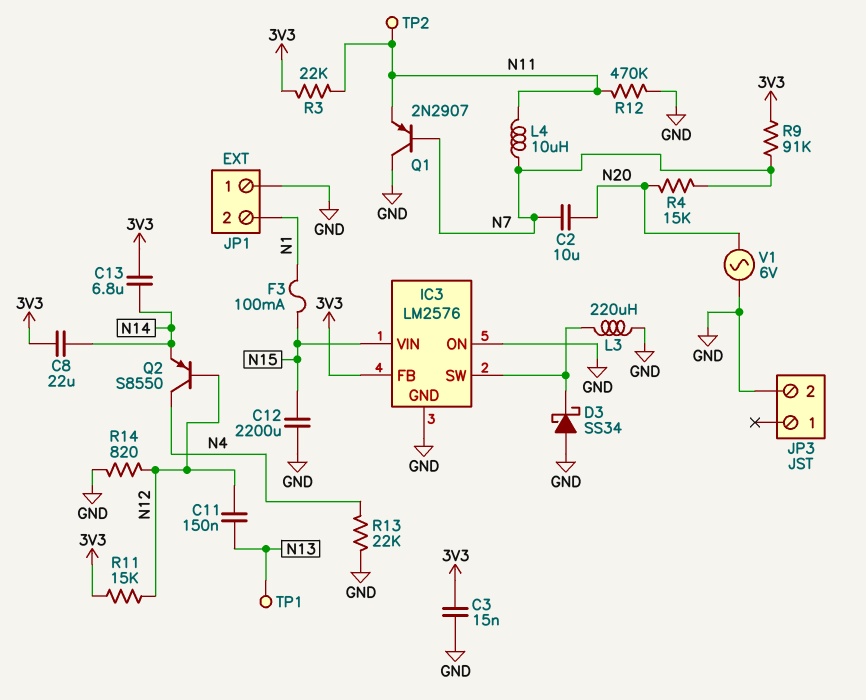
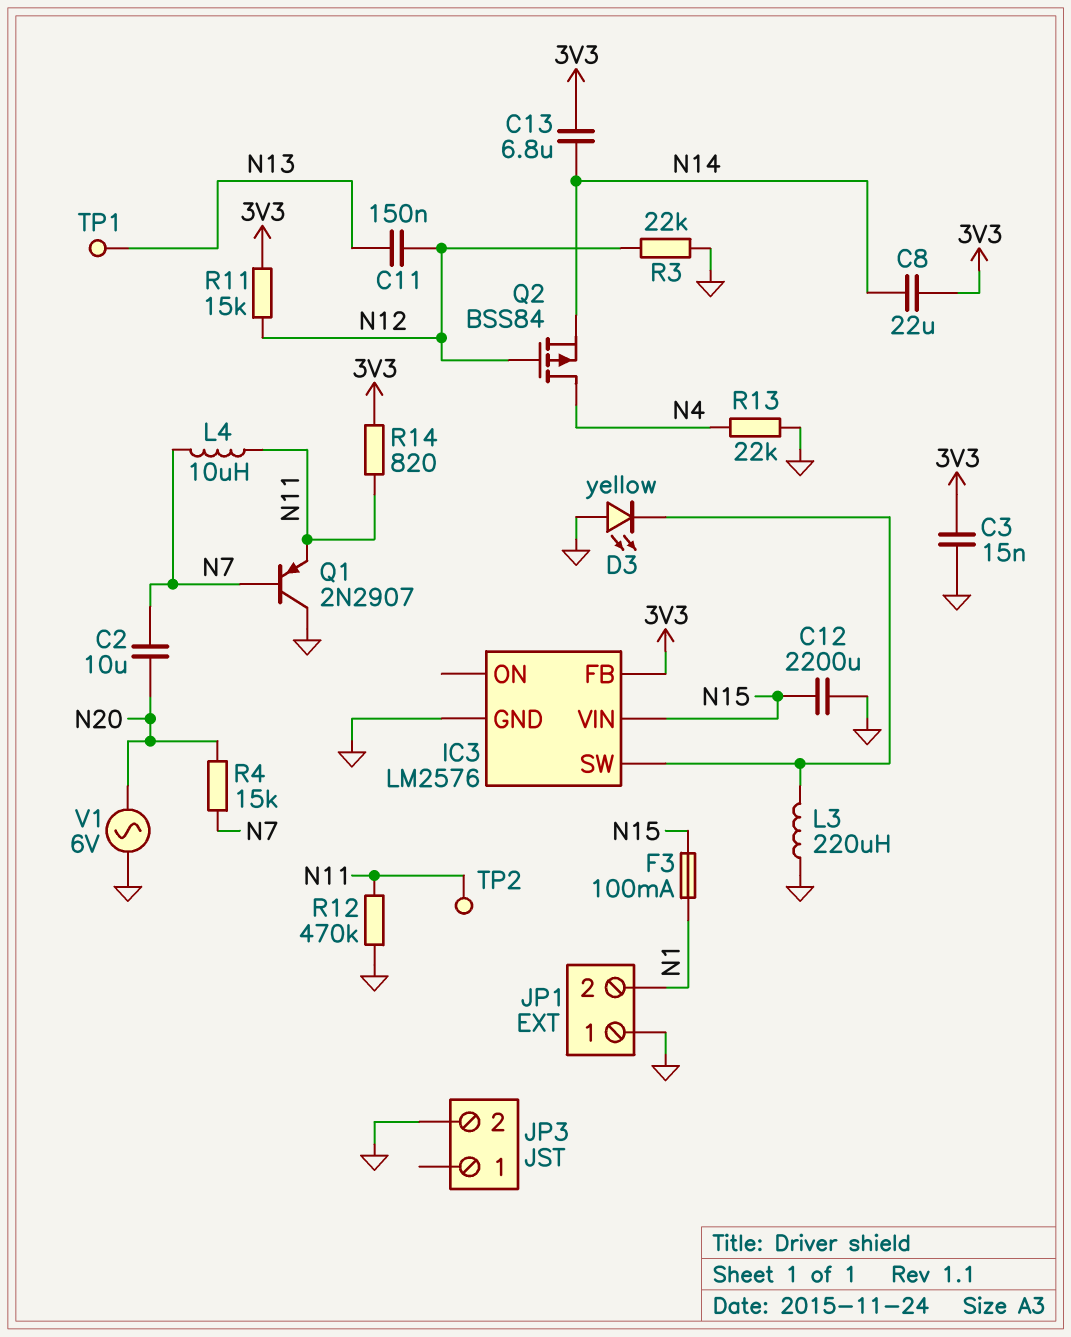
D3: schottky SS34 (A GND, K IC3/SW) -> LED yellow (A GND, K IC3/SW)
IC3 pin ON: GND -> none
Q2: PNP S8550 (B N12, C N4, E N14) -> PMOS BSS84 (G N12, D N4, S N14)
R3: 22k (3V3, N11) -> 22k (GND, N12)
R9: 91k (3V3, N7) -> none
R14: 820 (GND, N12) -> 820 (3V3, N11)

